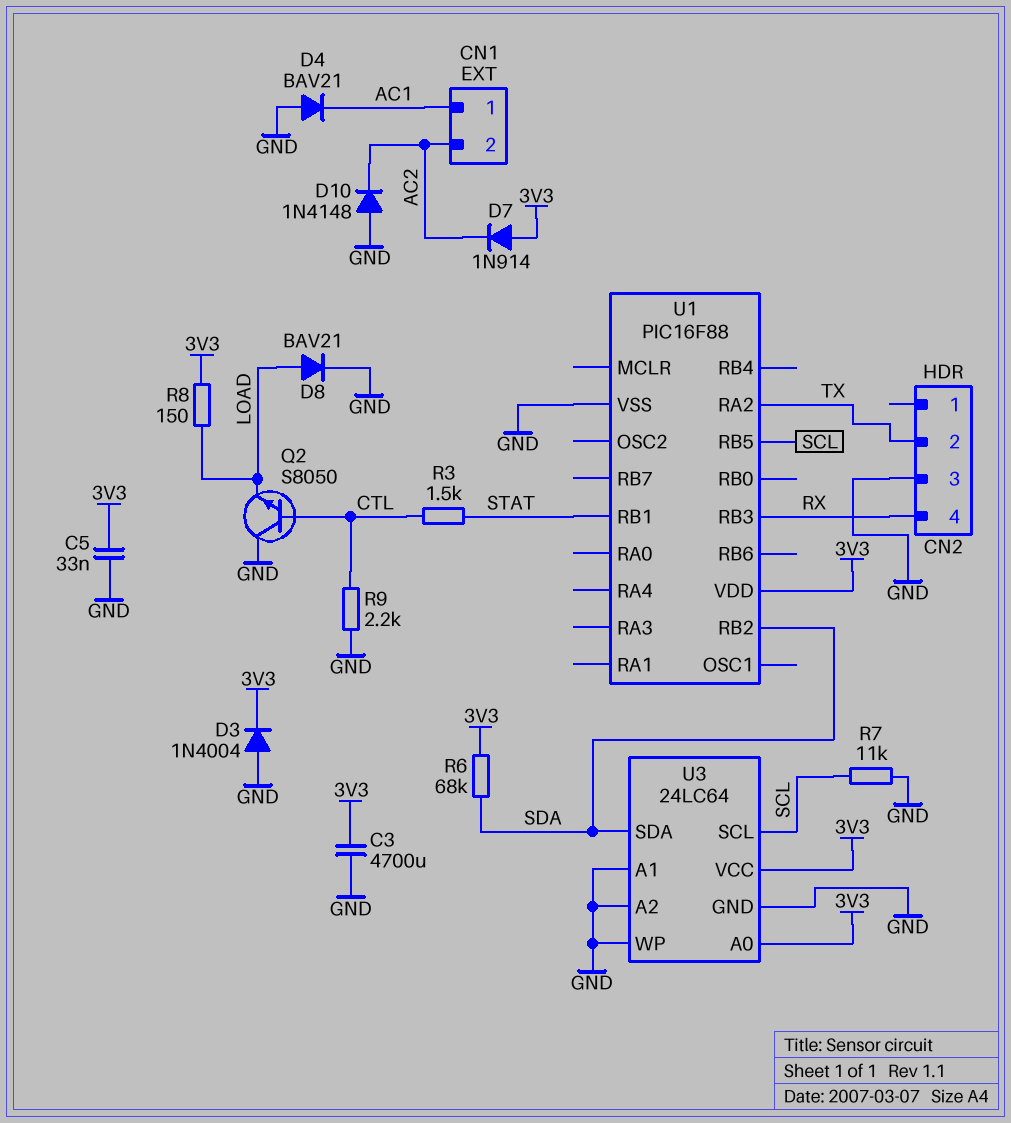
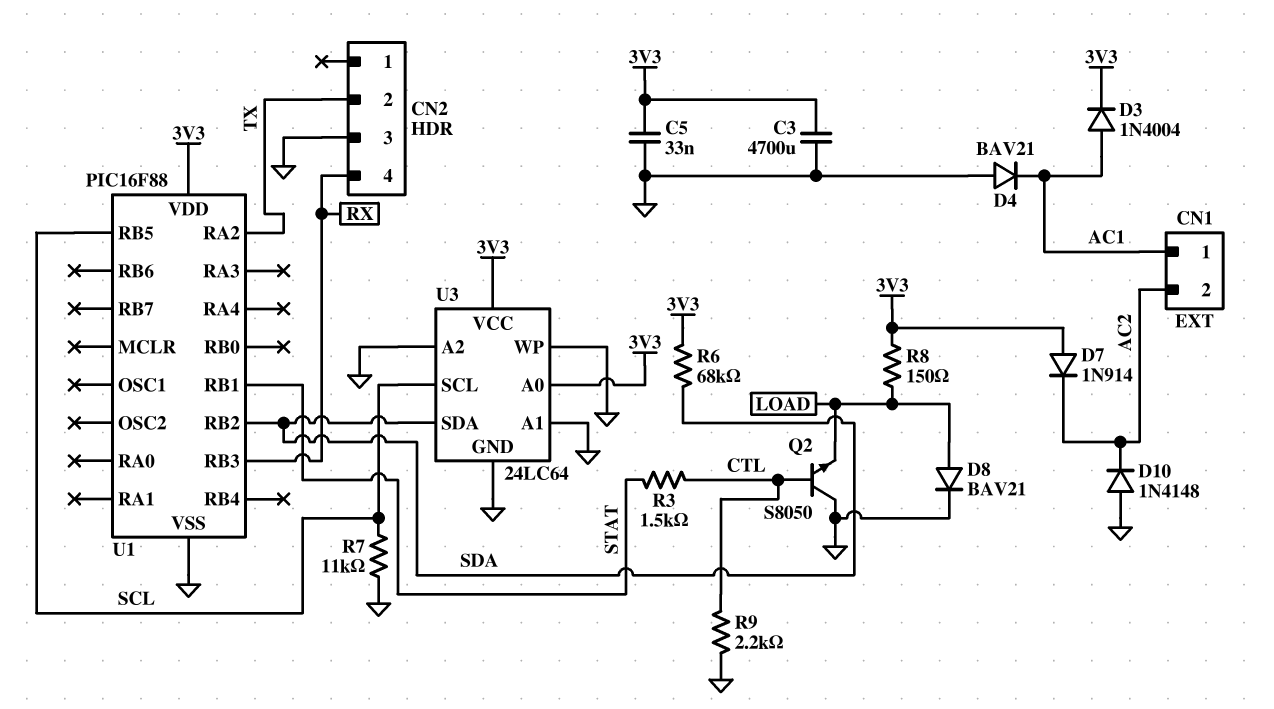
D3: diode 1N4004 (A GND, K 3V3) -> diode 1N4004 (A AC1, K 3V3)

